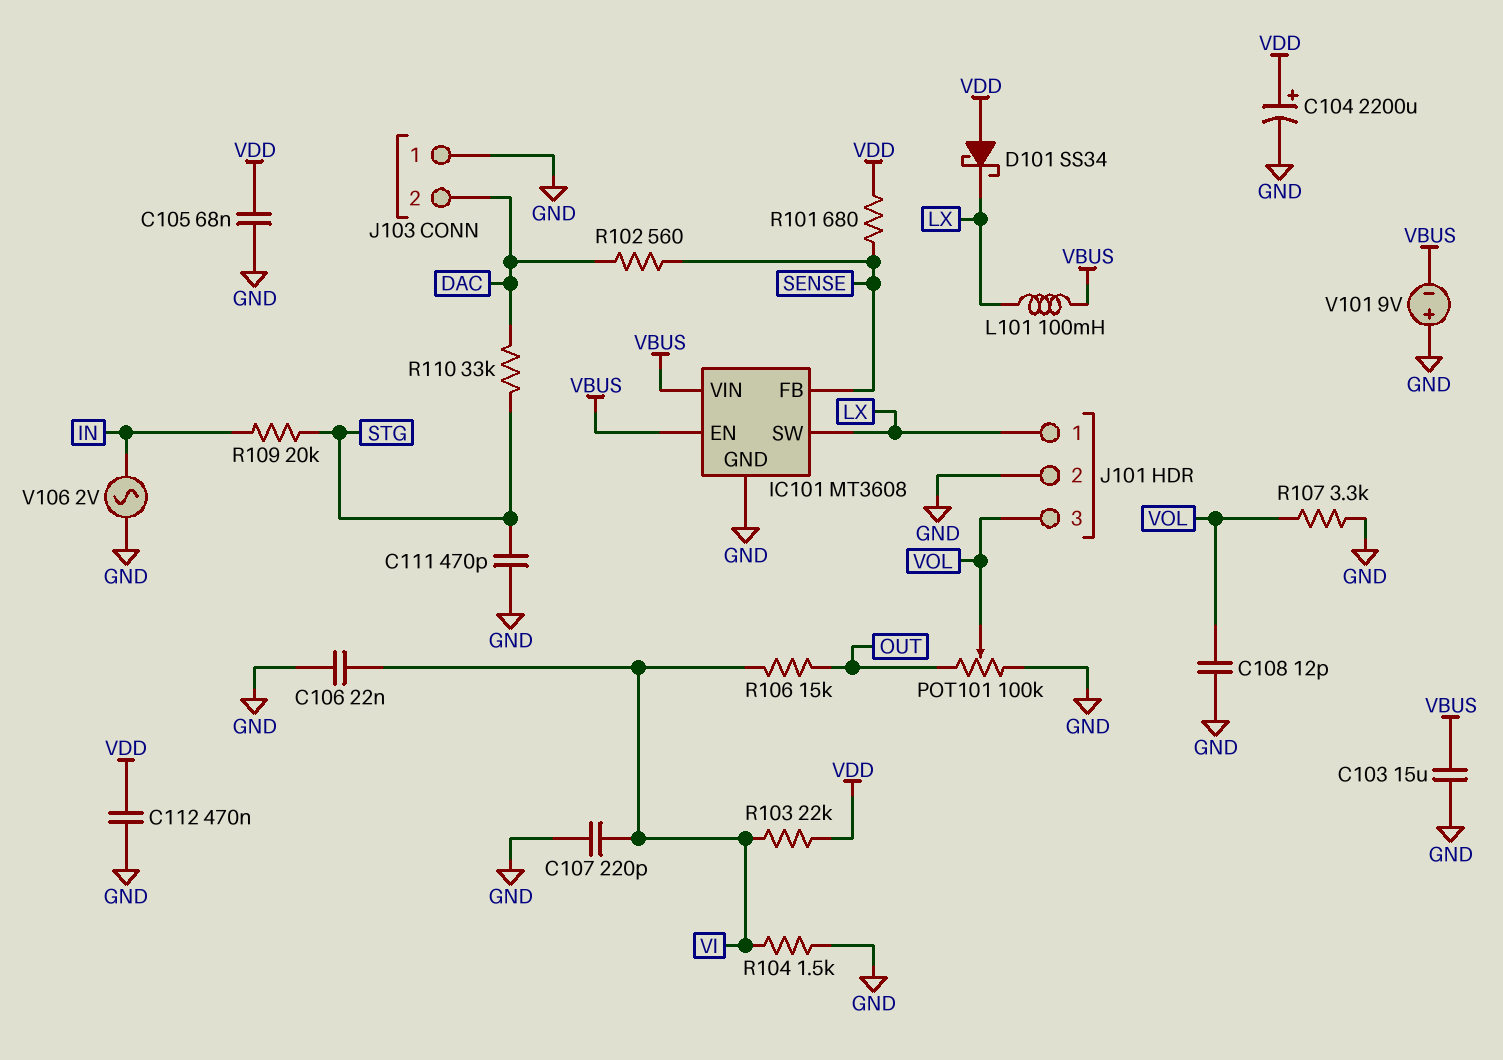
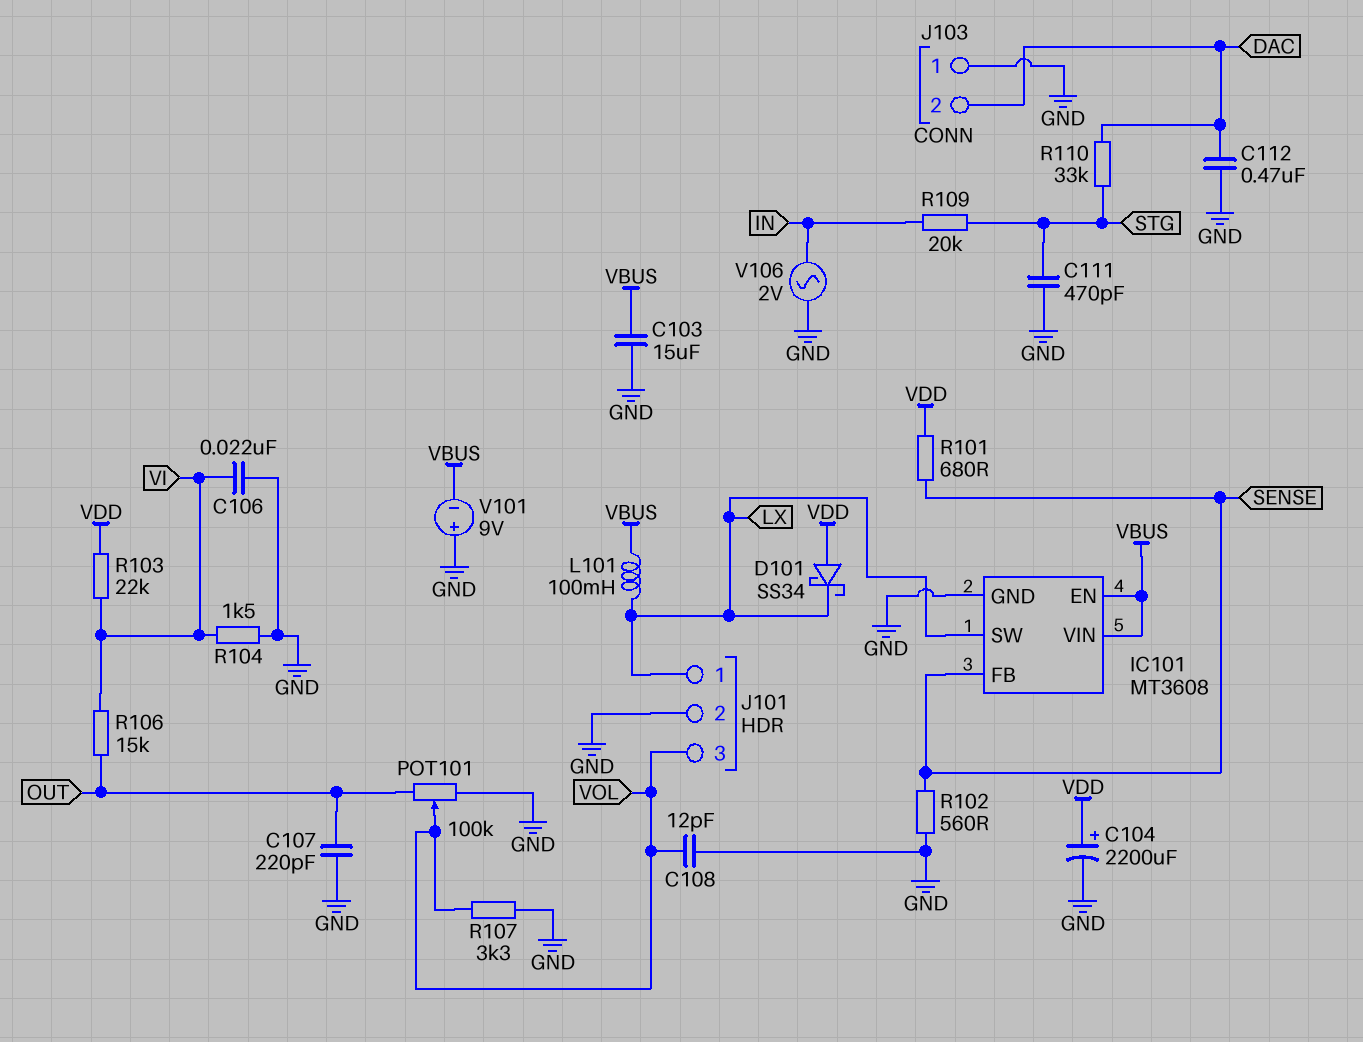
C105: 68nF (GND, VDD) -> none
C107: 220pF (GND, VI) -> 220pF (GND, OUT)
C112: 470nF (GND, VDD) -> 470nF (DAC, GND)
R102: 560 (DAC, SENSE) -> 560 (GND, SENSE)

